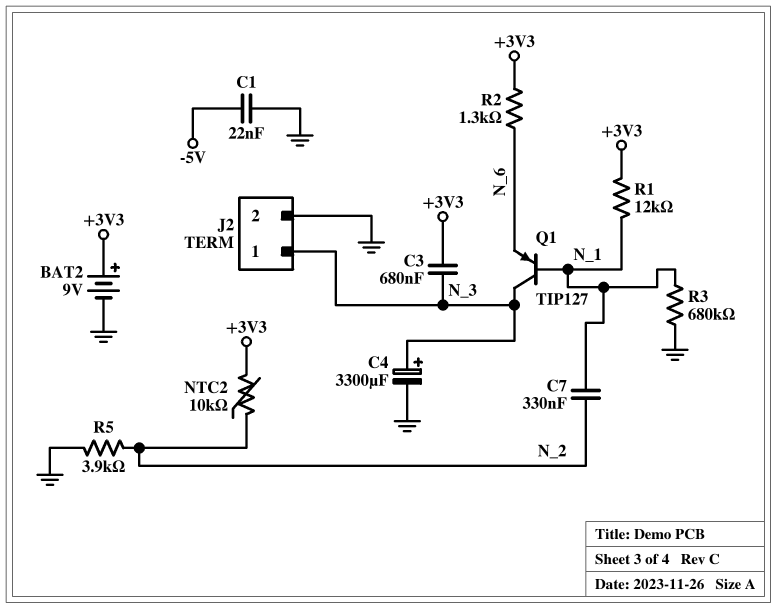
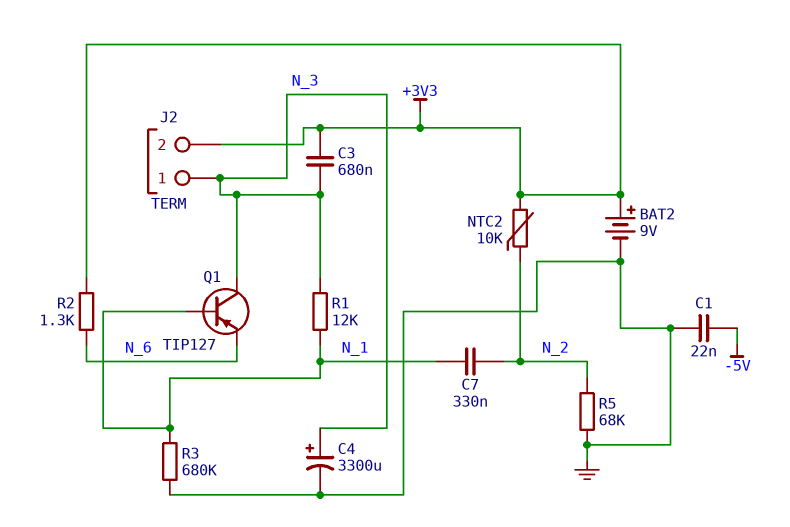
J2 pin 2: GND -> +3V3
R1: 12k (+3V3, N_1) -> 12k (N_1, N_3)
R5: 3.9k (GND, N_2) -> 68k (GND, N_2)

